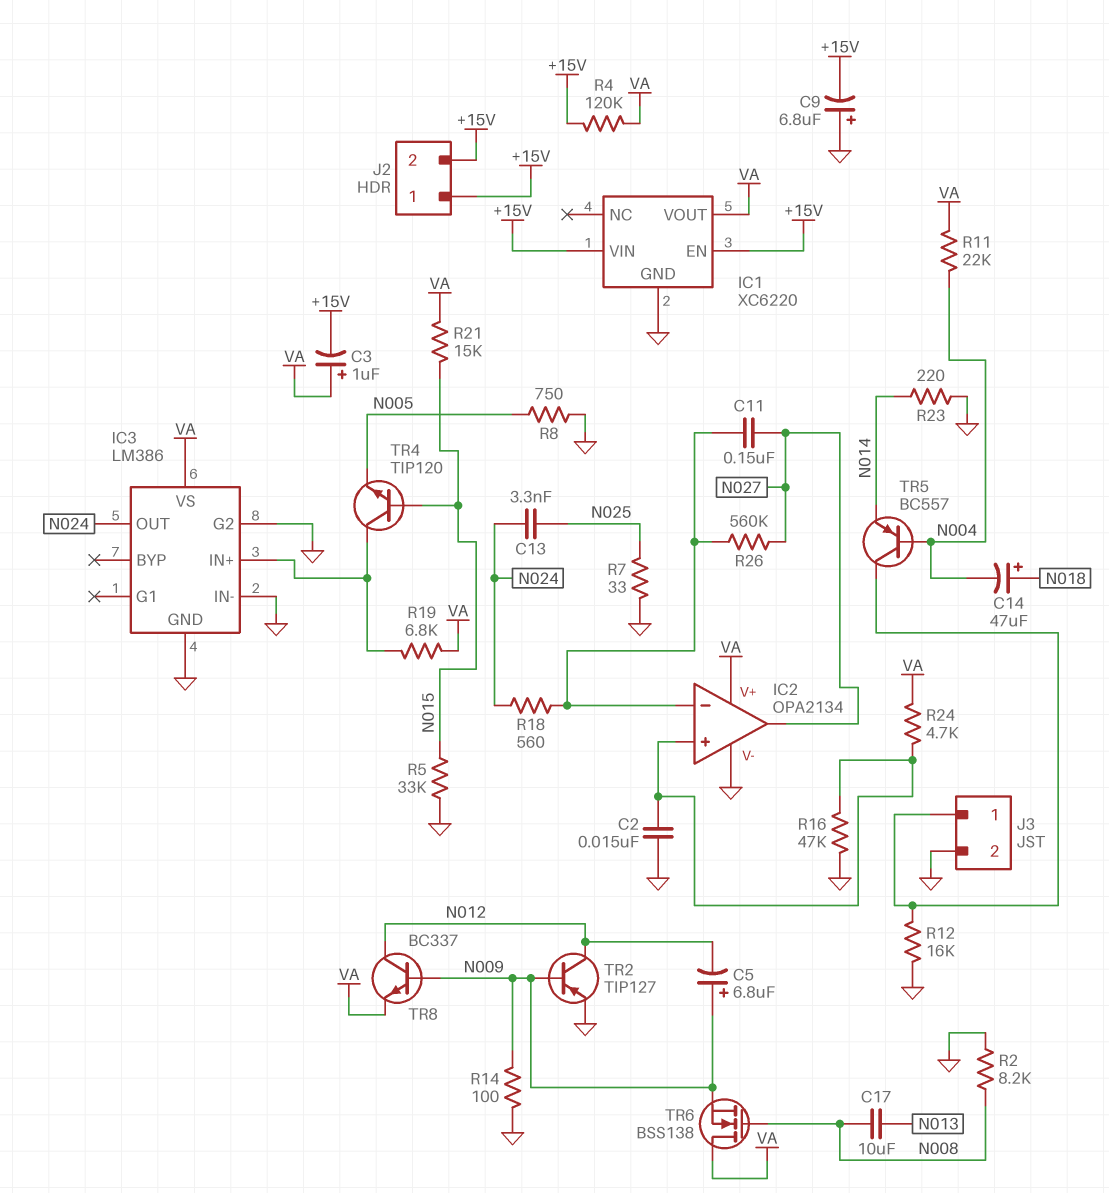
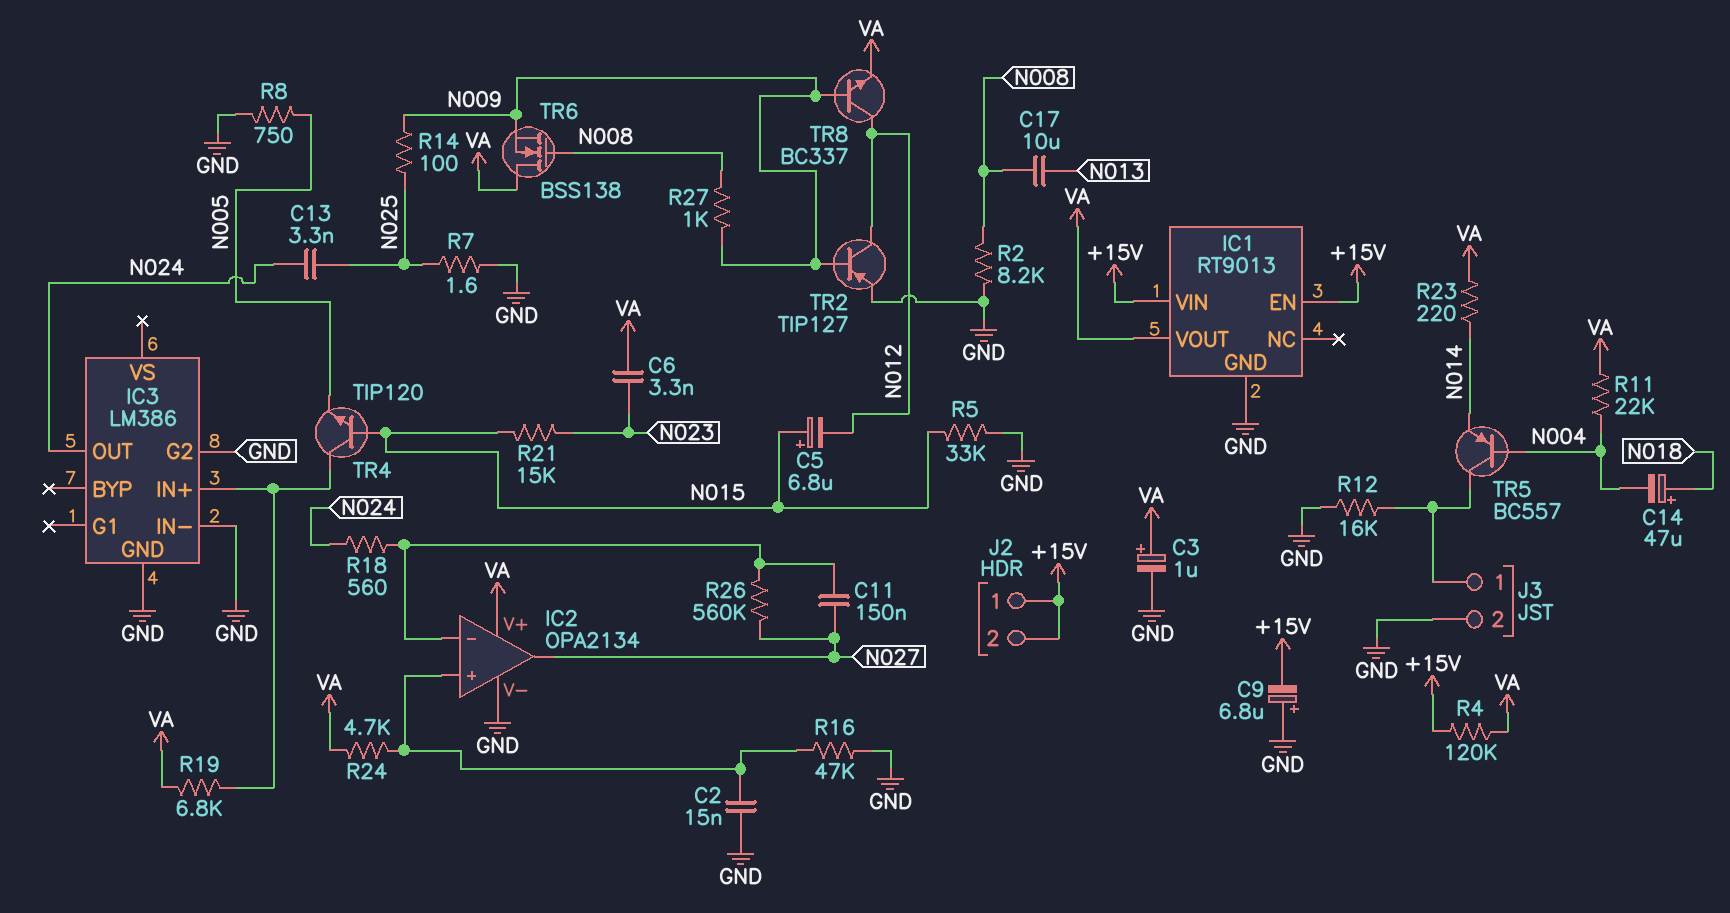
C3: 1uF (plus VA, minus +15V) -> 1uF (plus VA, minus GND)
C5: 6.8uF (plus N009, minus N012) -> 6.8uF (plus N015, minus N012)
C6: none -> 3.3nF (N023, VA)
IC1: XC6220 -> RT9013
IC3 pin VS: VA -> none
R7: 33 (GND, N025) -> 1.6 (GND, N025)
R14: 100 (GND, N009) -> 100 (N009, N025)
R21: 15k (N015, VA) -> 15k (N015, N023)
R23: 220 (GND, N014) -> 220 (N014, VA)
R27: none -> 1k (N008, N009)

